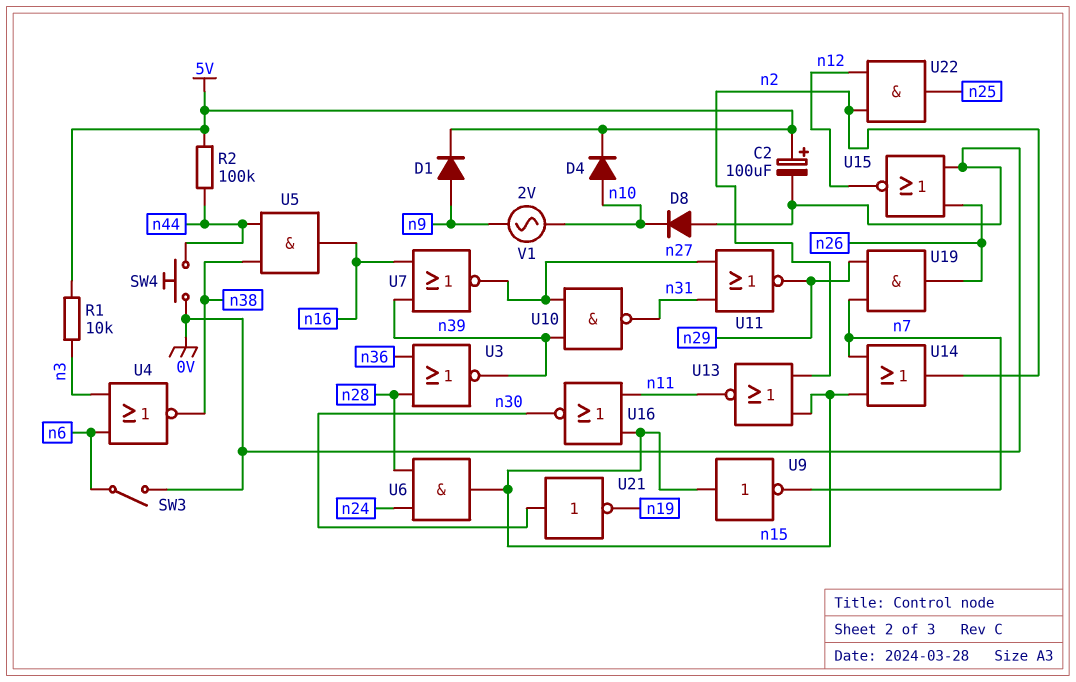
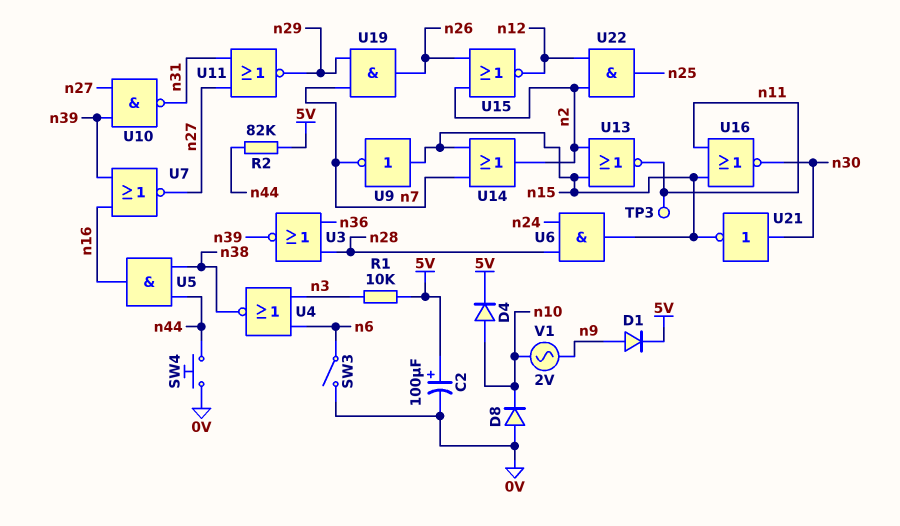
R2: 100k (5V, n44) -> 82k (5V, n44)
TP3: none -> test point (n11)
U15: NOR (in 0V, in n26, out n12) -> NOR (in n2, in n26, out n12)
U21: NOT (in n30, out n19) -> NOT (in n30, out n15)

